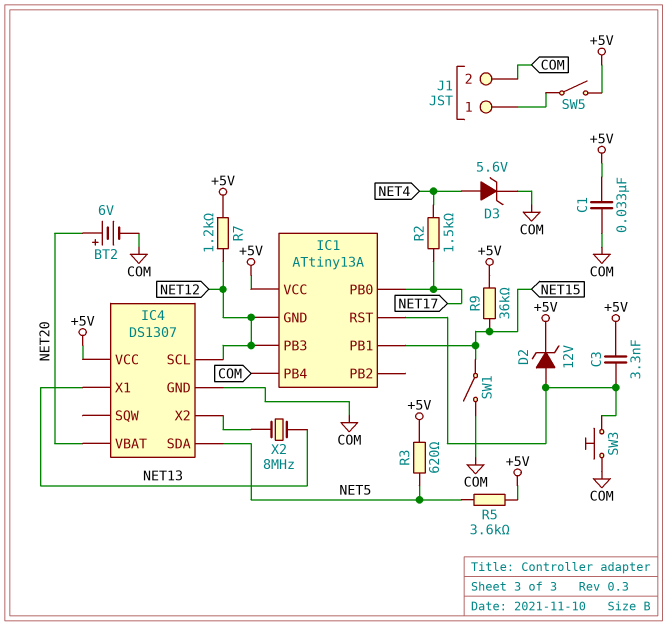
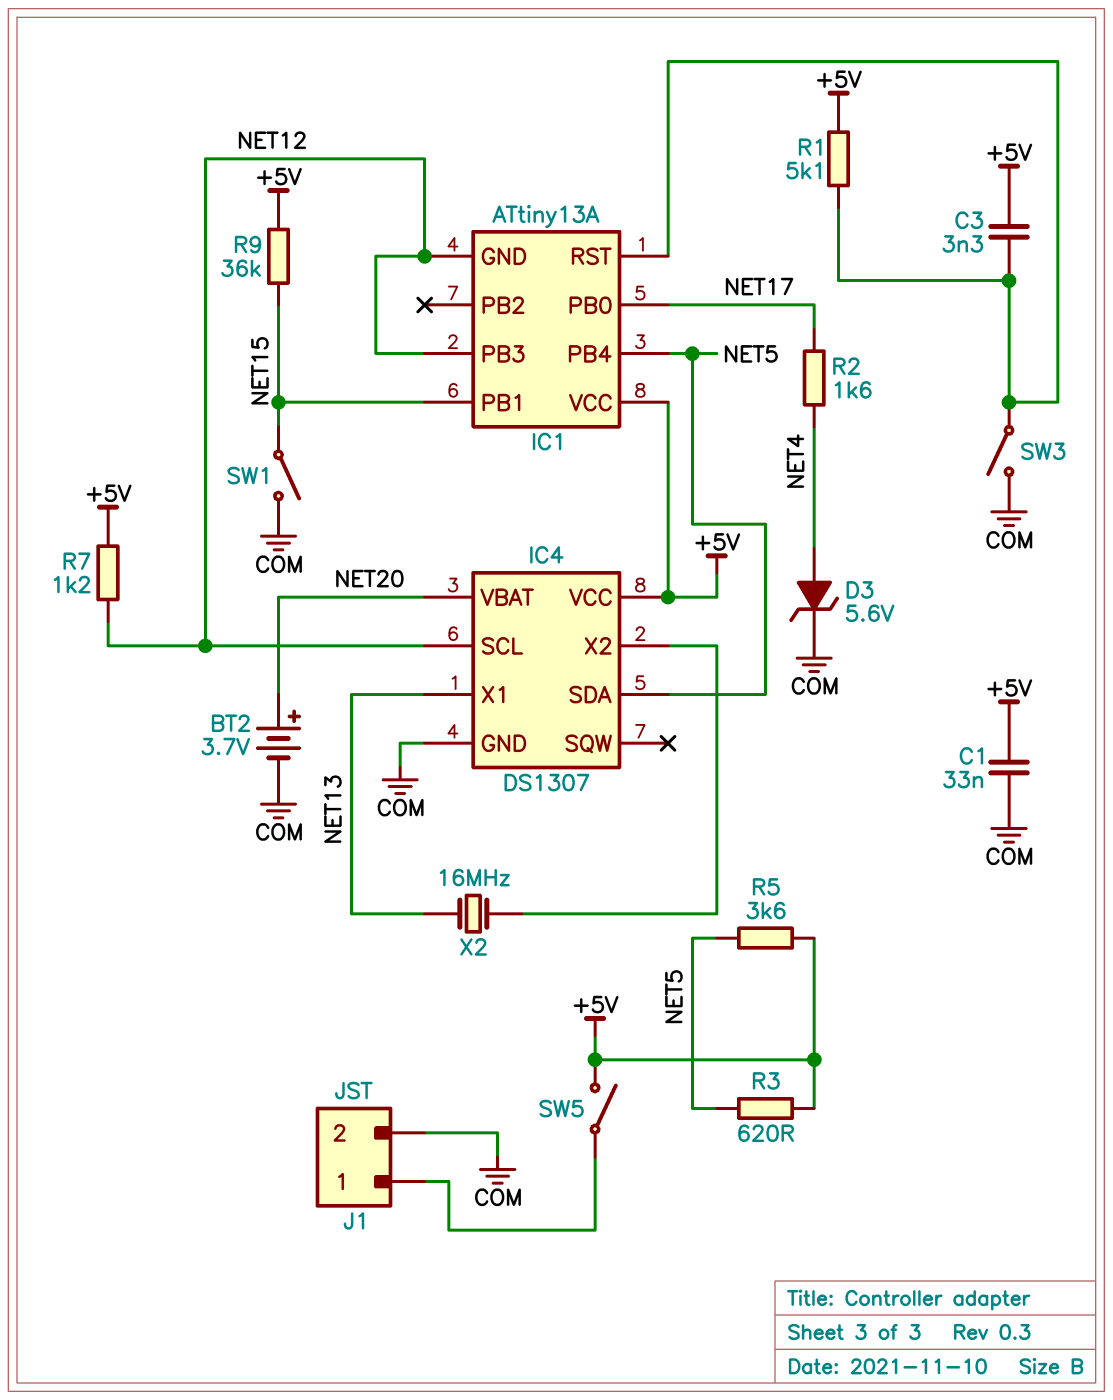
BT2: 6V (plus NET20, minus COM) -> 3.7V (plus NET20, minus COM)
D2: zener 12V (A IC1/RST, K +5V) -> none
IC1 pin PB4: COM -> NET5
R1: none -> 5.1k (+5V, IC1/RST)
R2: 1.5k (NET4, NET17) -> 1.6k (NET4, NET17)
SW3: button (COM, IC1/RST) -> switch (COM, IC1/RST)
X2: 8MHz (IC4/X2, NET13) -> 16MHz (IC4/X2, NET13)

